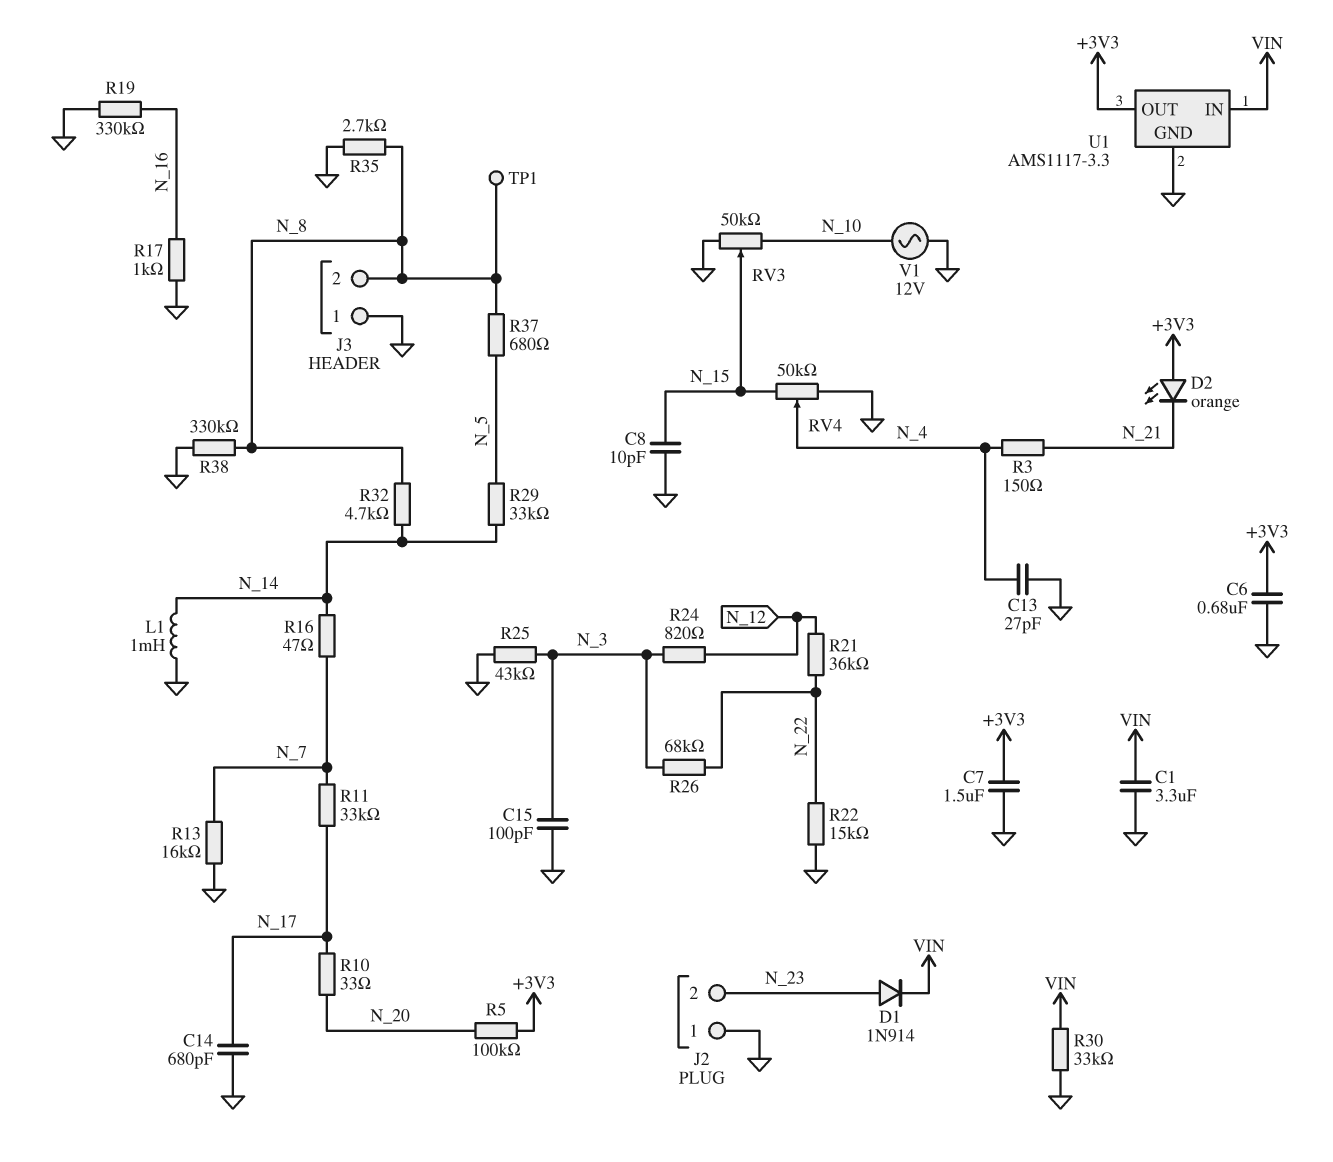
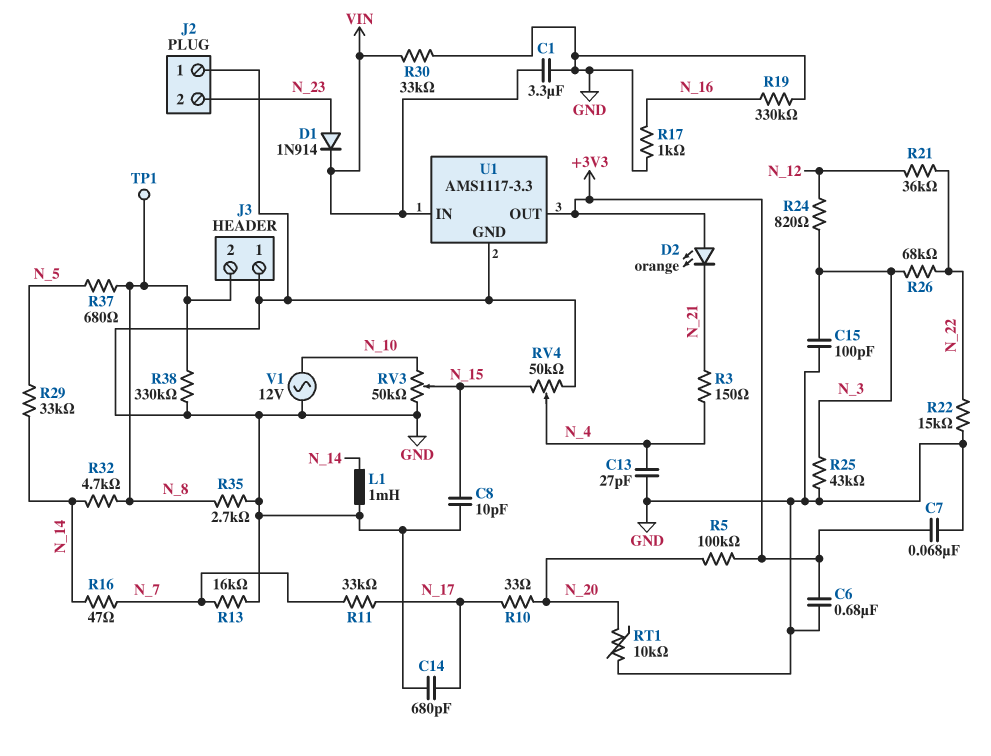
C7: 1.5uF (+3V3, GND) -> 68nF (+3V3, GND)
RT1: none -> 10k (GND, N_20)

